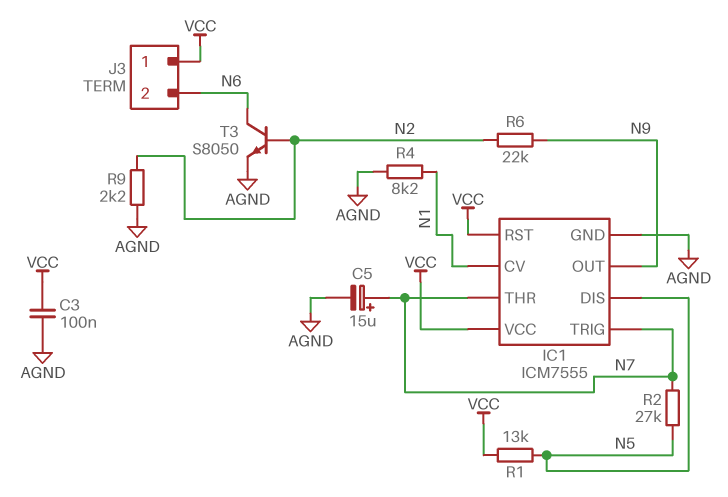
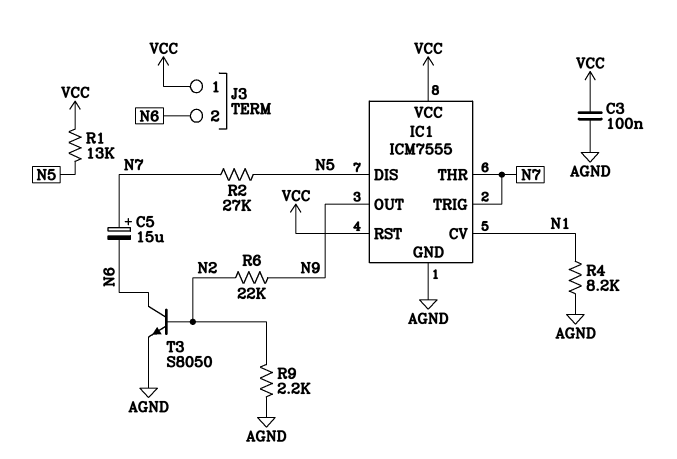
C5: 15uF (plus N7, minus AGND) -> 15uF (plus N7, minus N6)

